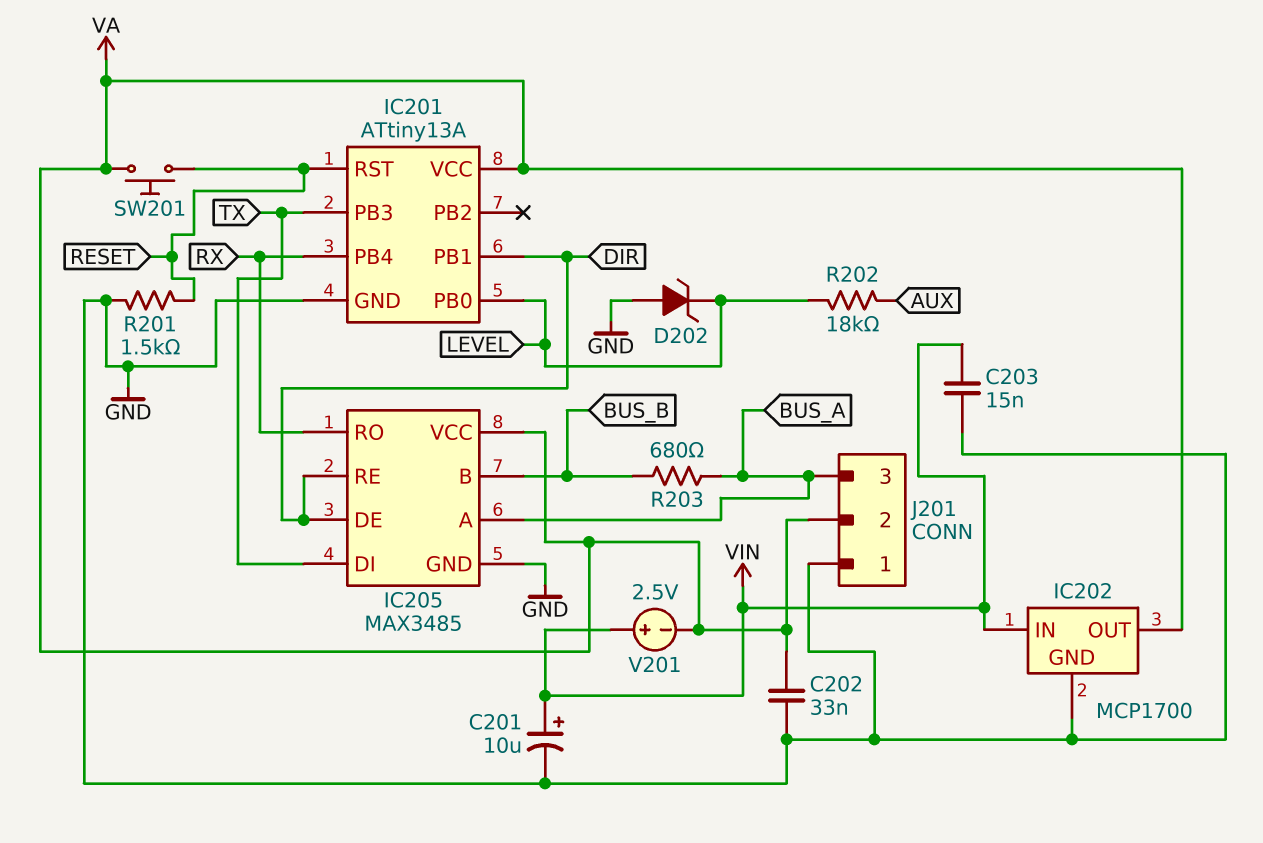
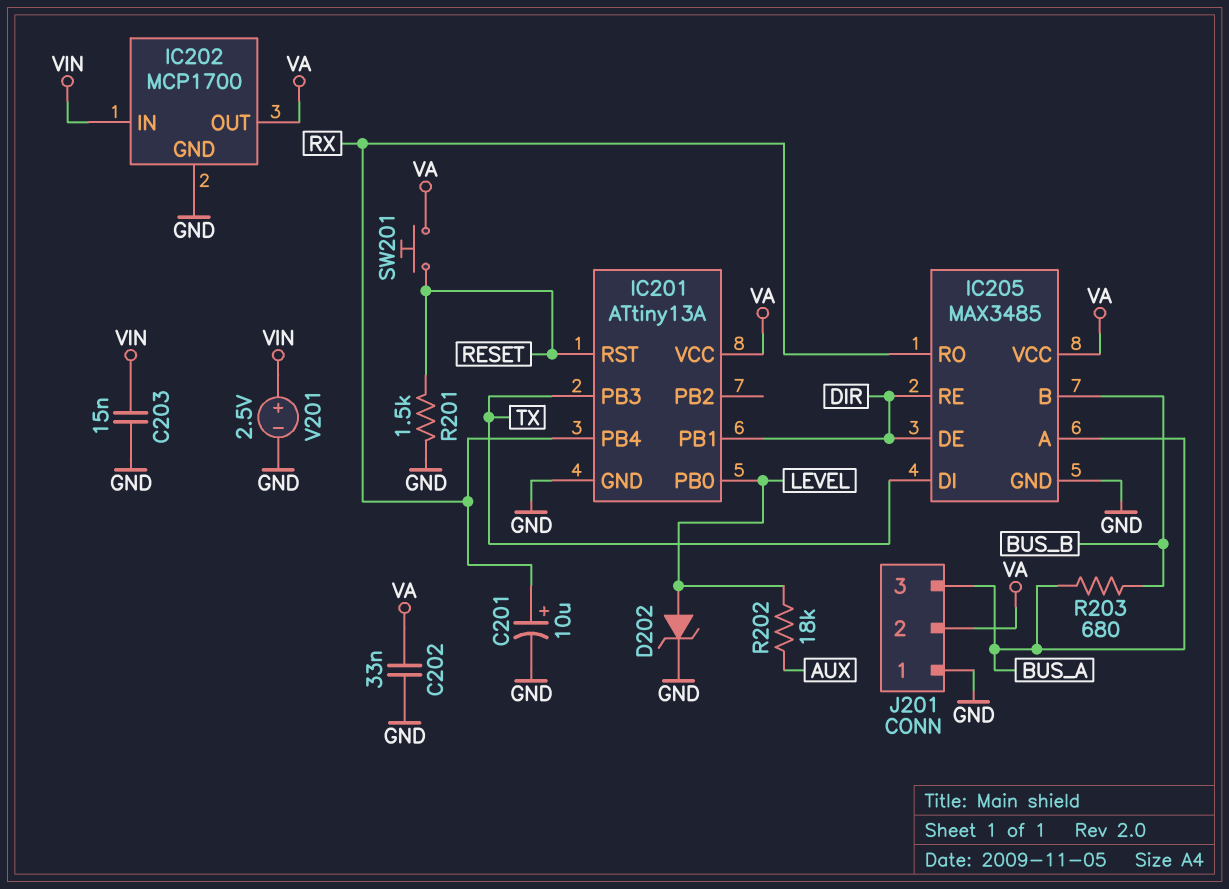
C201: 10uF (plus VIN, minus GND) -> 10uF (plus RX, minus GND)
D202: zener (A GND, K LEVEL) -> zener (A LEVEL, K GND)
V201: 2.5V (plus VIN, minus VA) -> 2.5V (plus VIN, minus GND)

